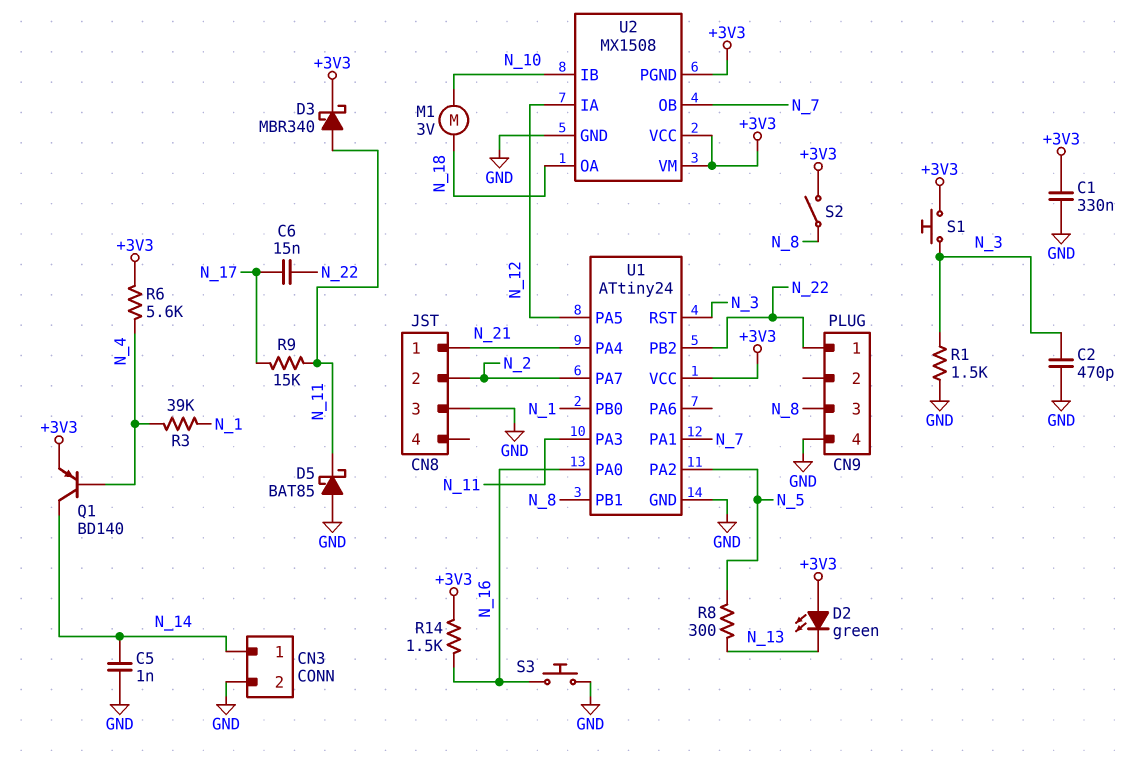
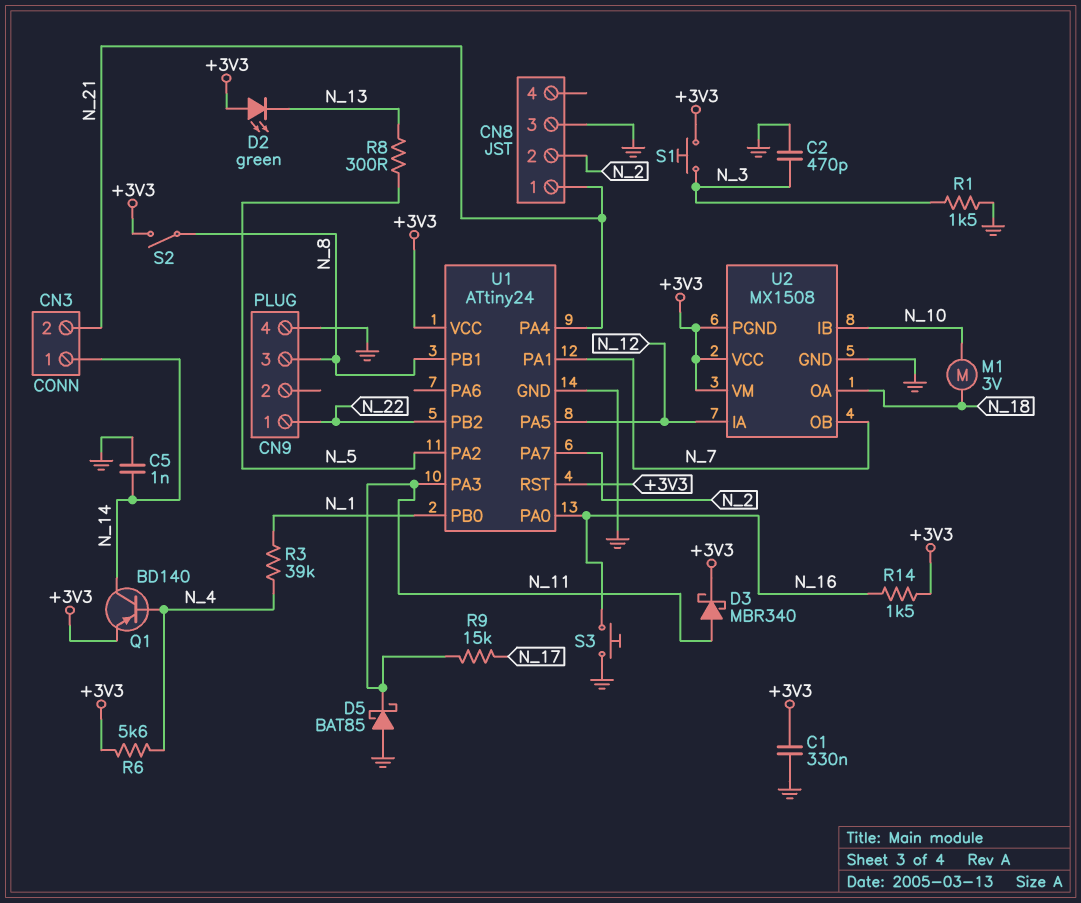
C6: 15nF (N_17, N_22) -> none
CN3 pin 2: GND -> N_21
U1 pin RST: N_3 -> +3V3

